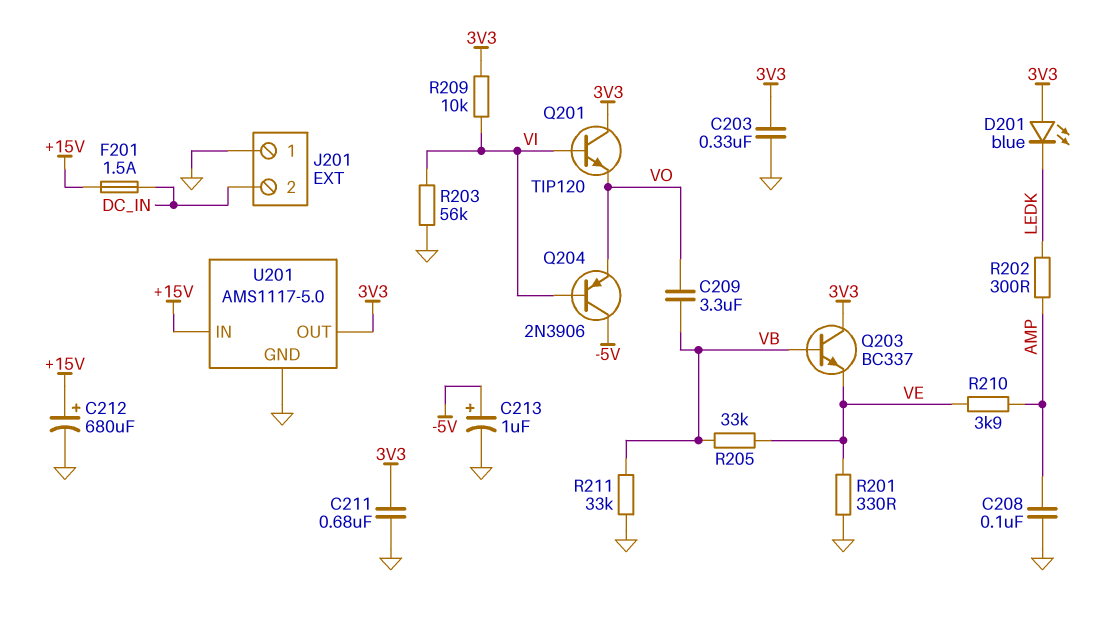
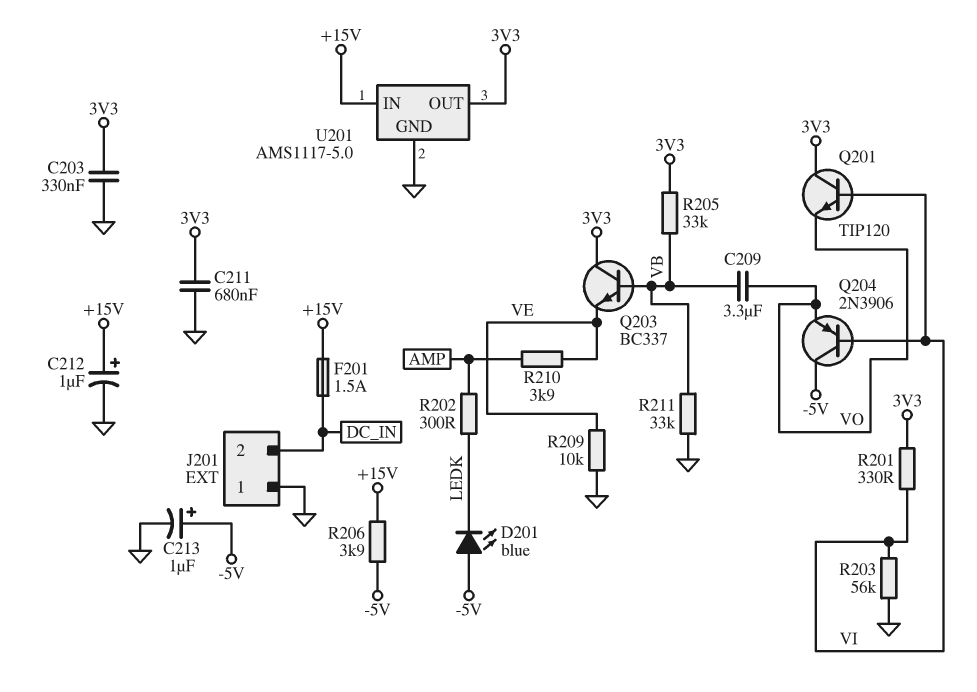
C208: 100nF (AMP, GND) -> none
C212: 680uF (plus +15V, minus GND) -> 1uF (plus +15V, minus GND)
D201: LED blue (A 3V3, K LEDK) -> LED blue (A -5V, K LEDK)
R201: 330 (GND, VE) -> 330 (3V3, VI)
R205: 33k (VB, VE) -> 33k (3V3, VB)
R206: none -> 3.9k (+15V, -5V)
R209: 10k (3V3, VI) -> 10k (GND, VE)

